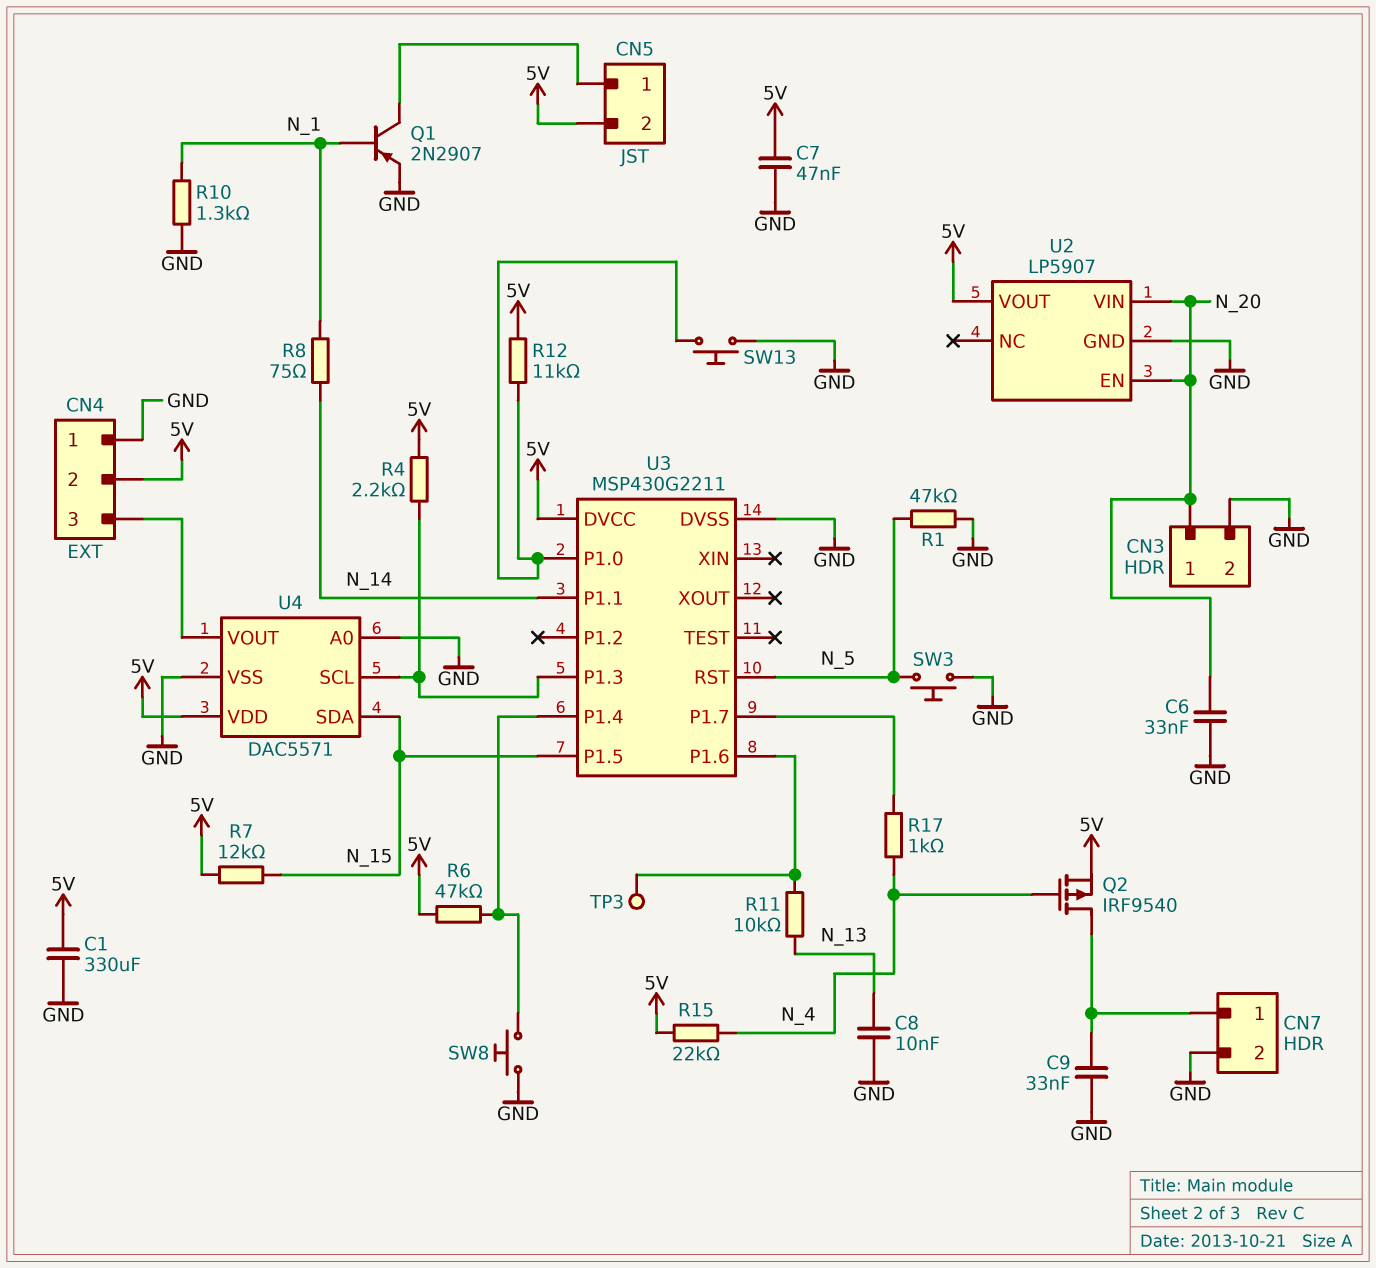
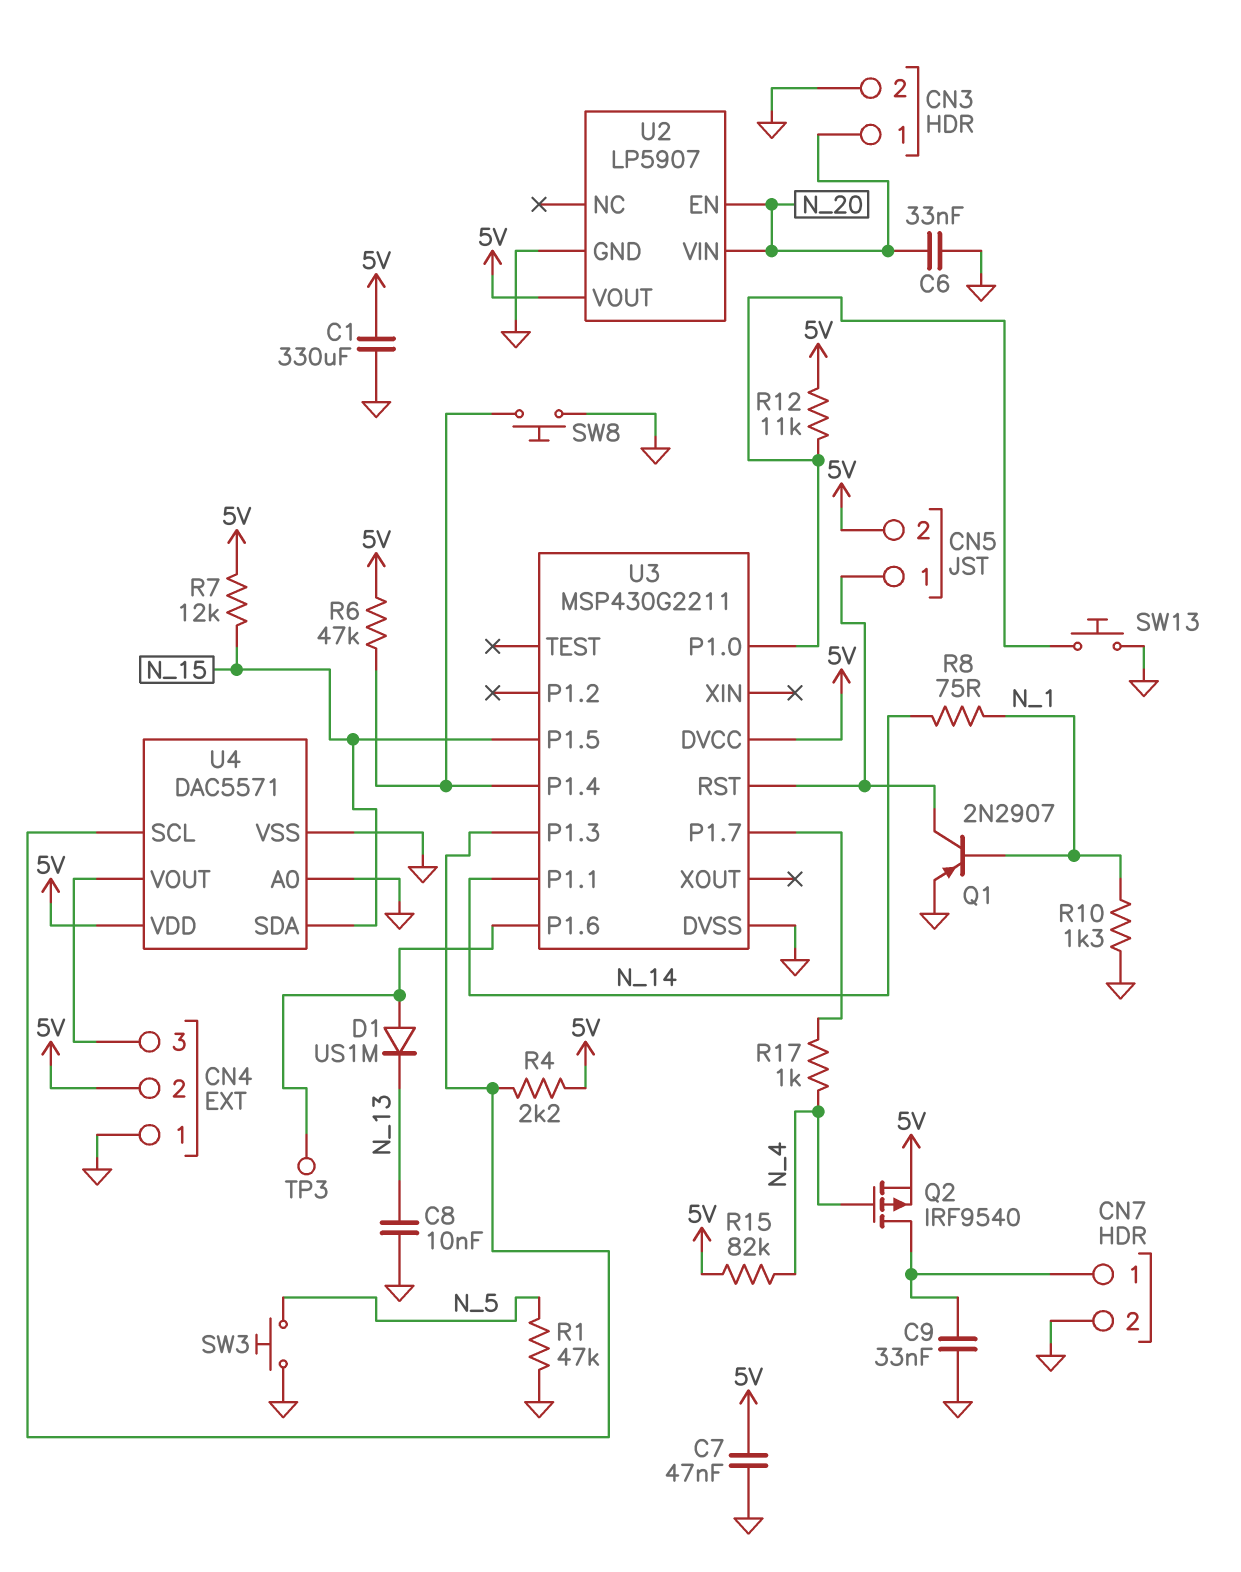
D1: none -> diode US1M (A U3/P1.6, K N_13)
R11: 10k (N_13, U3/P1.6) -> none
R15: 22k (5V, N_4) -> 82k (5V, N_4)
U3 pin RST: N_5 -> CN5/1

